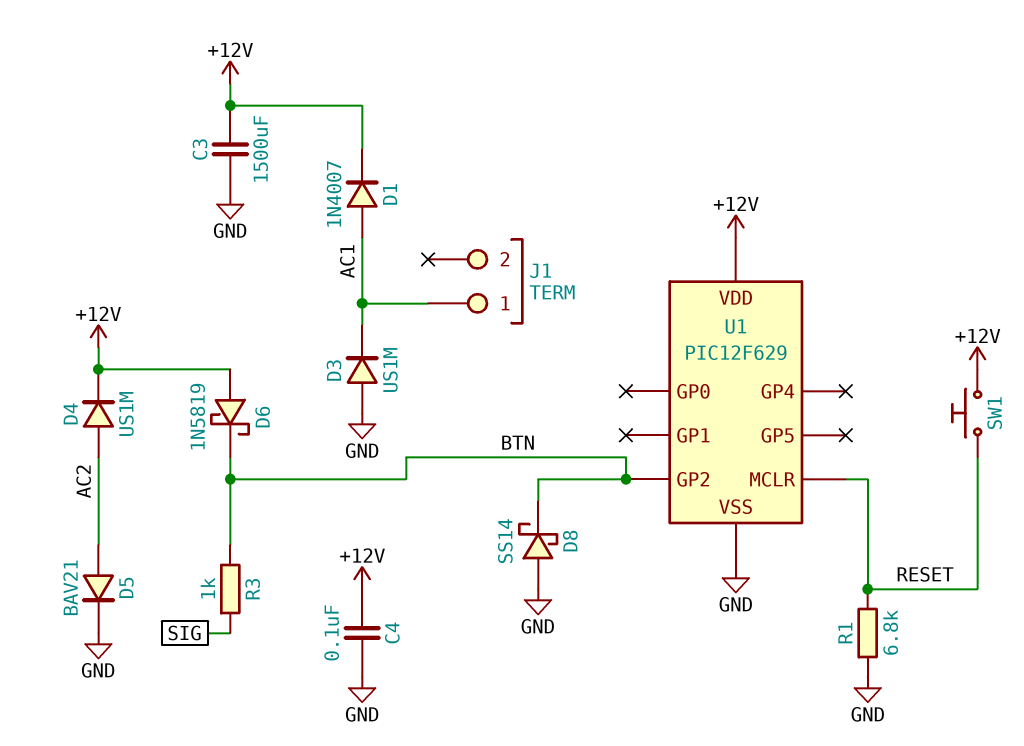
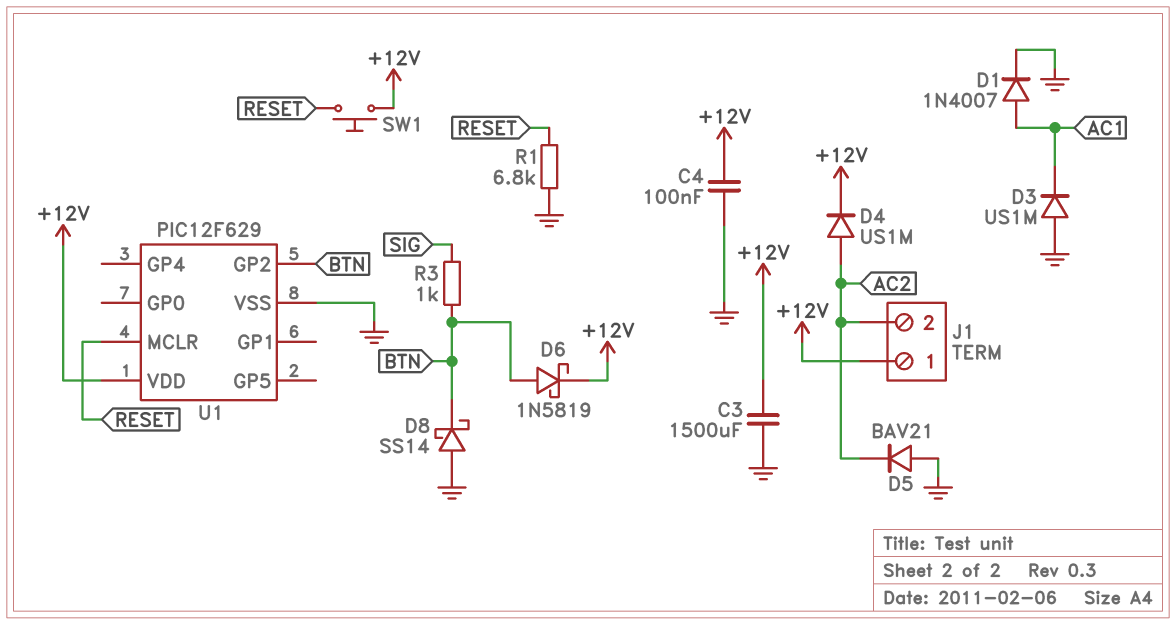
D1: diode 1N4007 (A AC1, K +12V) -> diode 1N4007 (A AC1, K GND)
D5: diode BAV21 (A AC2, K GND) -> diode BAV21 (A GND, K AC2)
D6: schottky 1N5819 (A +12V, K BTN) -> schottky 1N5819 (A BTN, K +12V)
J1 pin 1: AC1 -> +12V
J1 pin 2: none -> AC2

